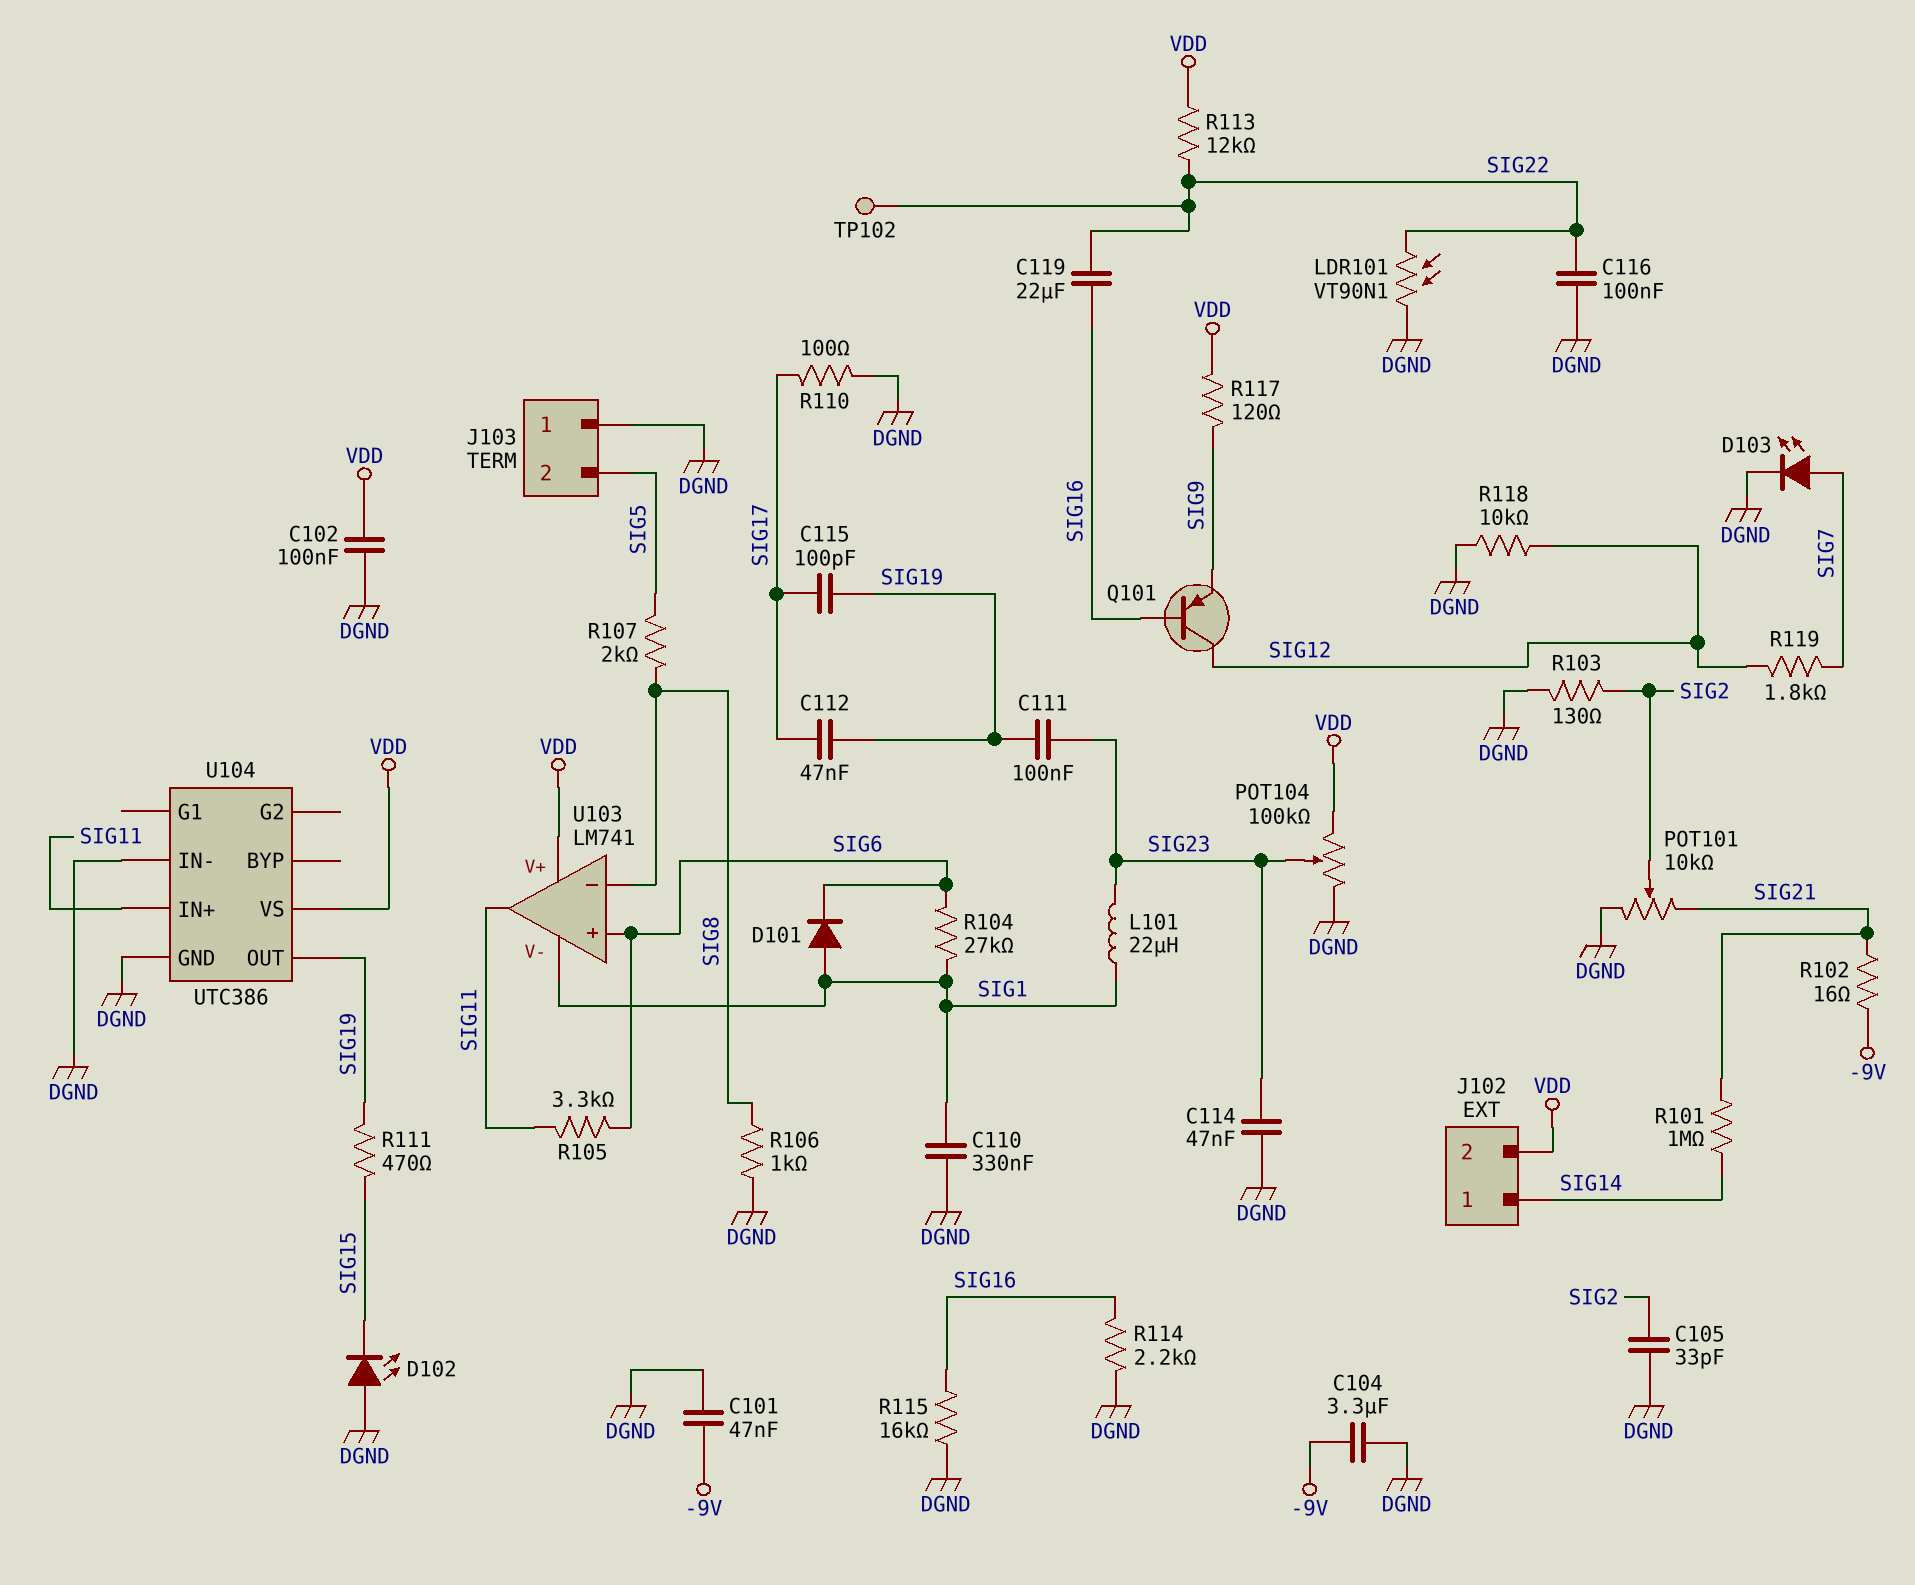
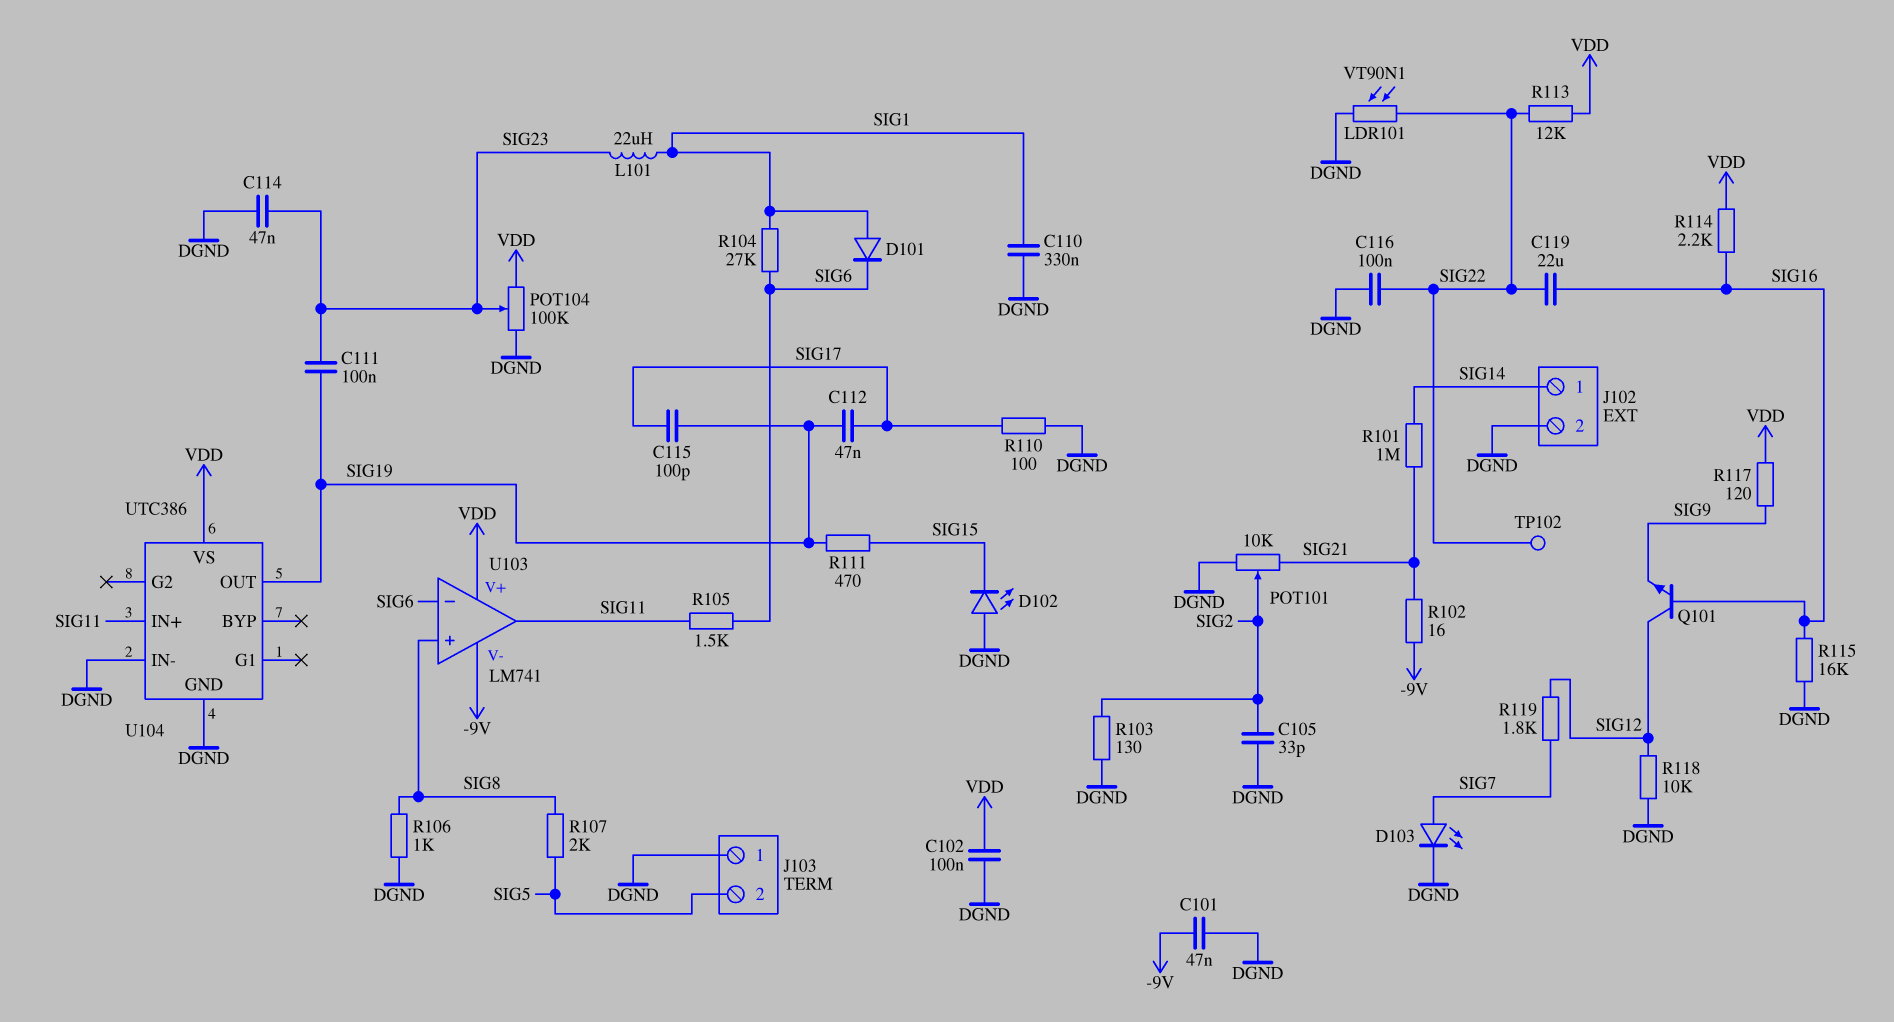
C104: 3.3uF (-9V, DGND) -> none
J102 pin 2: VDD -> DGND
Q101: PNP (B SIG16, C SIG12, E SIG9) -> NPN (B SIG16, C SIG12, E SIG9)
R105: 3.3k (SIG6, SIG11) -> 1.5k (SIG6, SIG11)
R114: 2.2k (DGND, SIG16) -> 2.2k (SIG16, VDD)
U103 pin V-: SIG1 -> -9V
U103 pin in+: SIG6 -> SIG8
U103 pin in-: SIG8 -> SIG6

